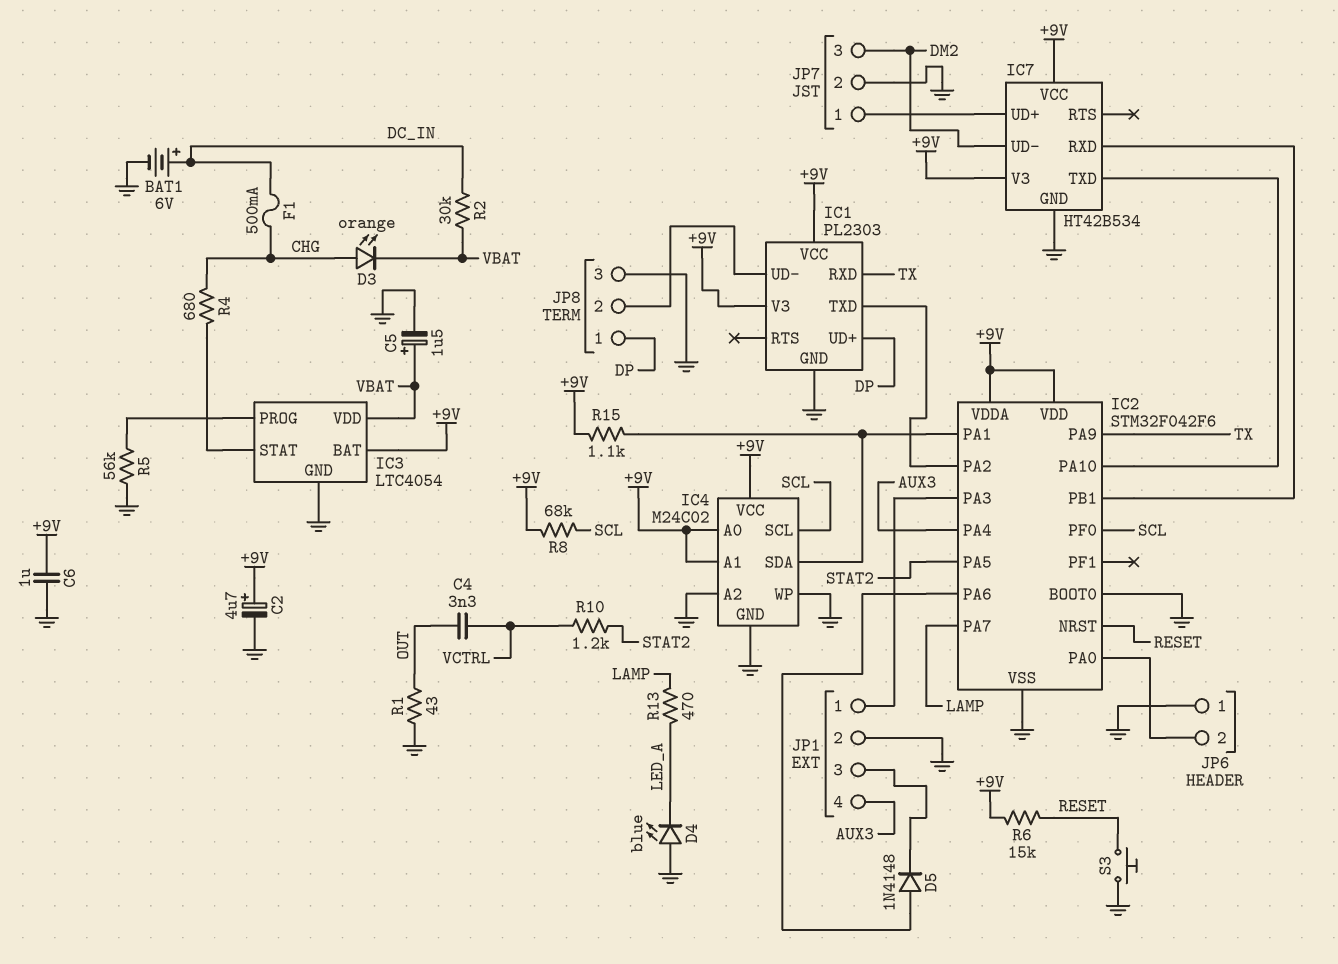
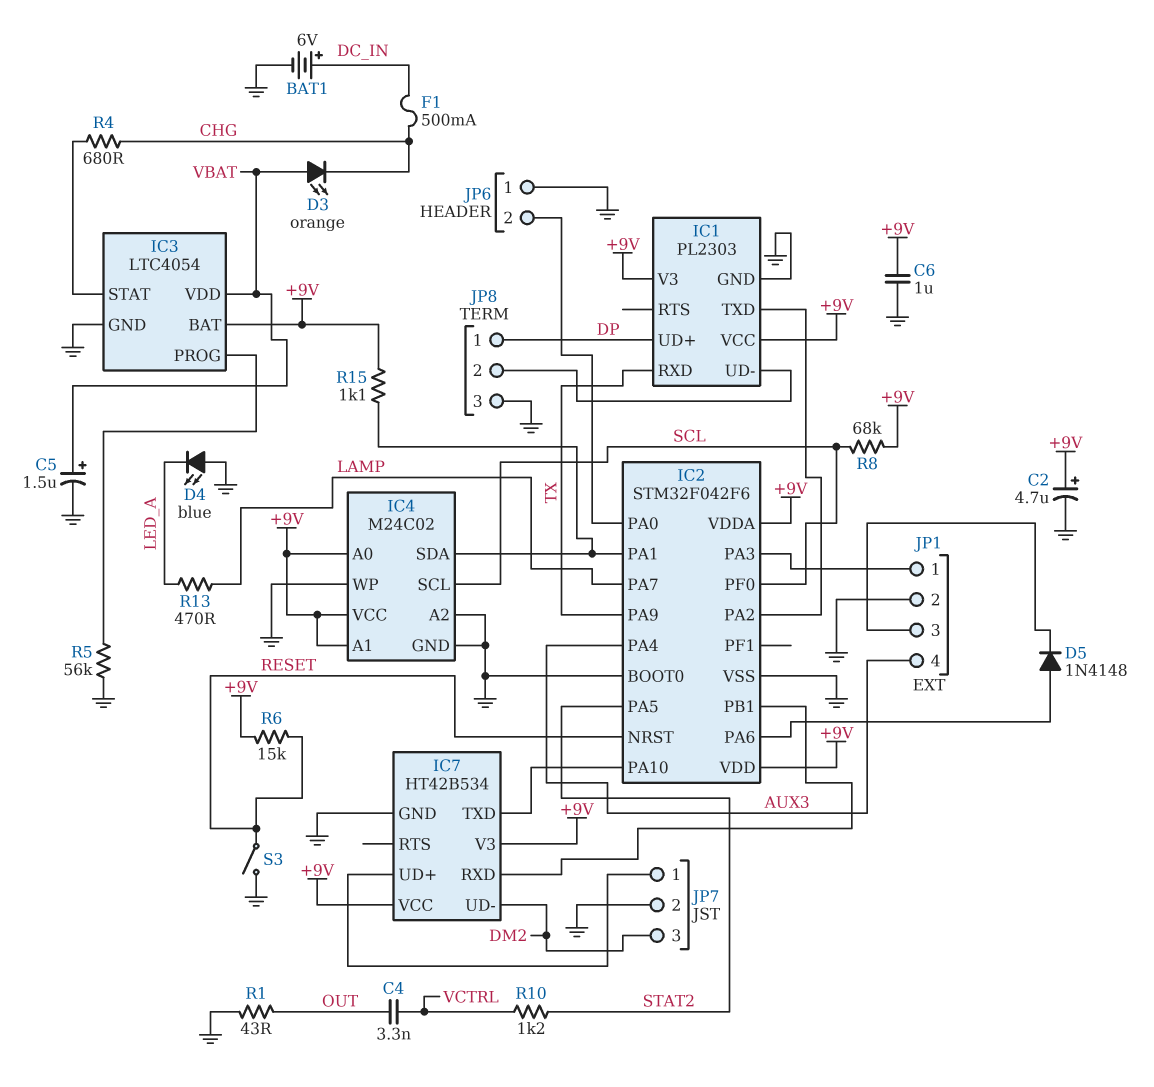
D3: LED orange (A CHG, K VBAT) -> LED orange (A VBAT, K CHG)
R2: 30k (DC_IN, VBAT) -> none
S3: button (GND, RESET) -> switch (GND, RESET)

